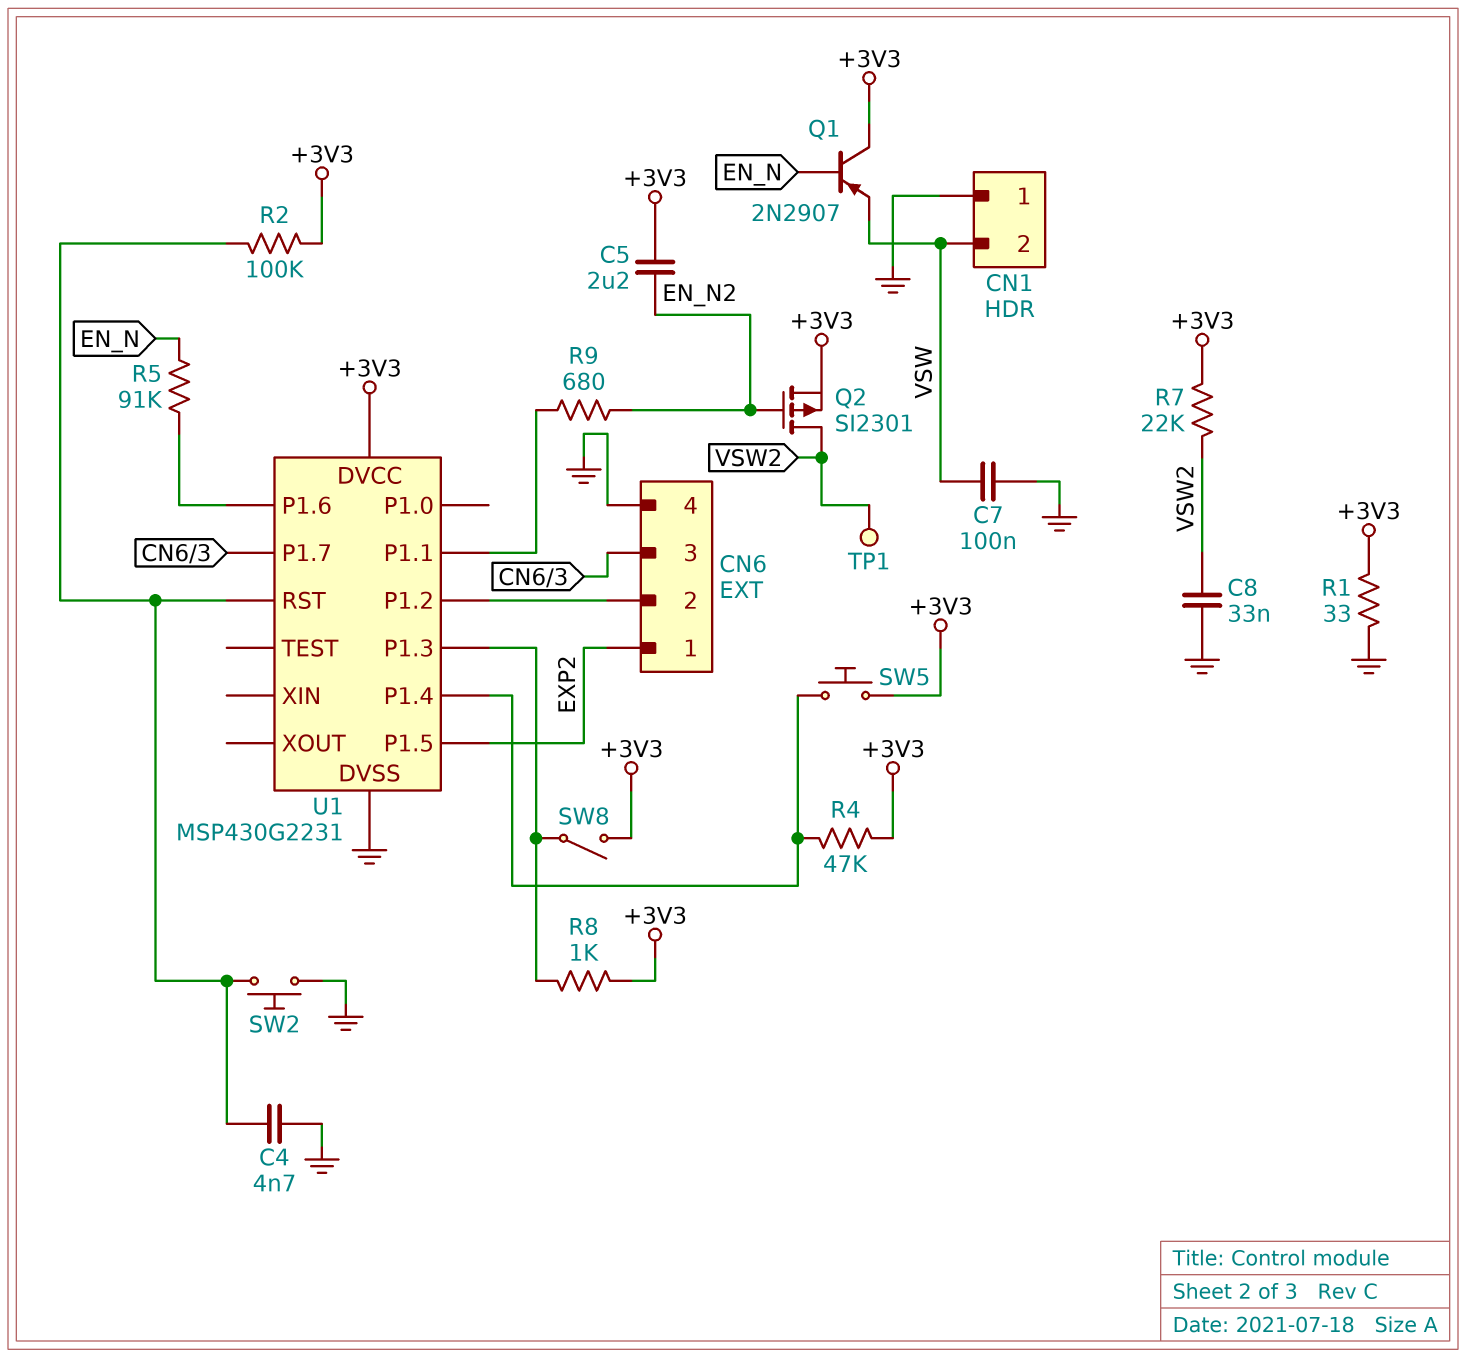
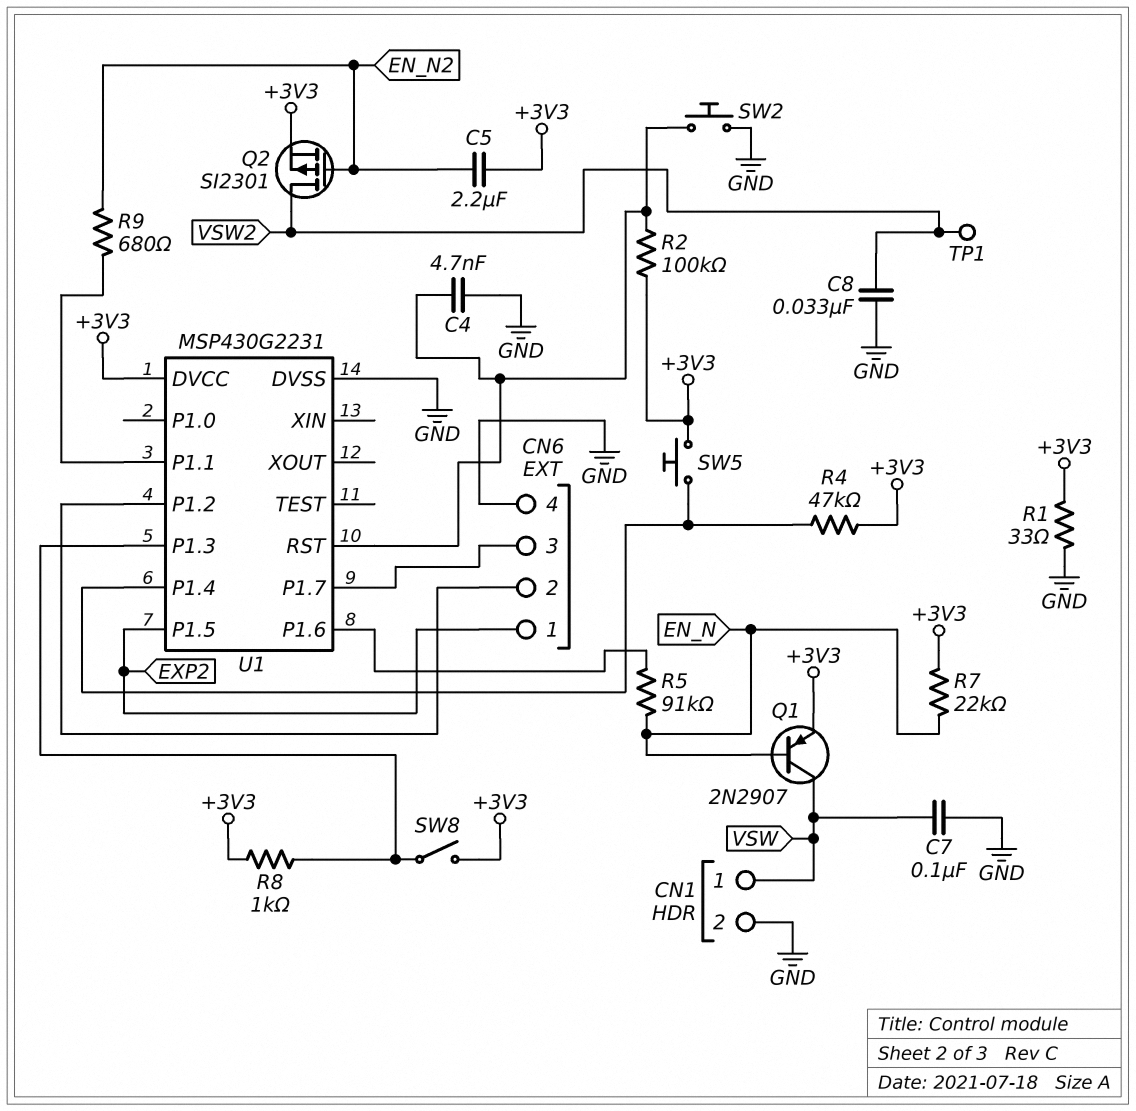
CN1 pin 1: GND -> VSW
CN1 pin 2: VSW -> GND
Q1: PNP 2N2907 (B EN_N, C +3V3, E VSW) -> PNP 2N2907 (B EN_N, C VSW, E +3V3)
R7: 22k (+3V3, VSW2) -> 22k (+3V3, EN_N)

